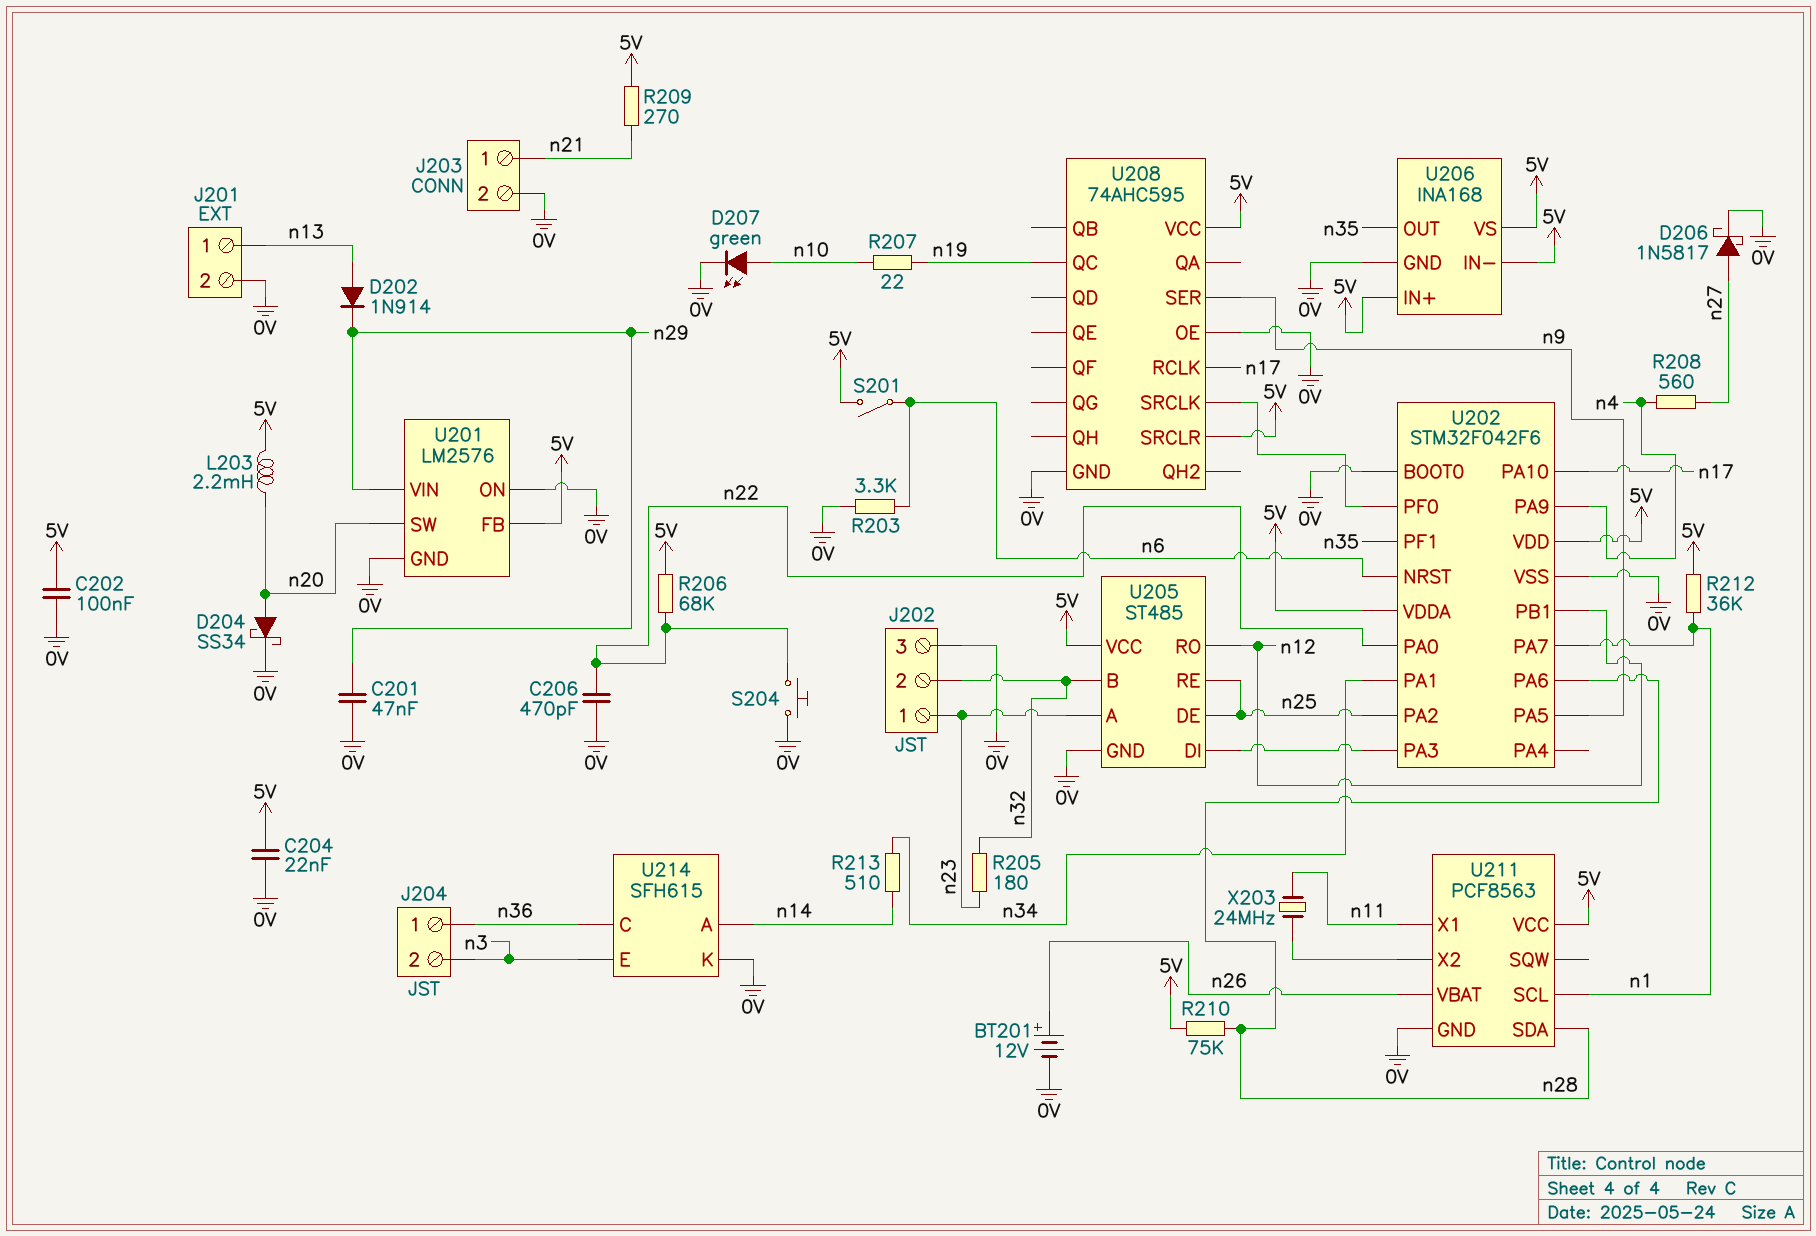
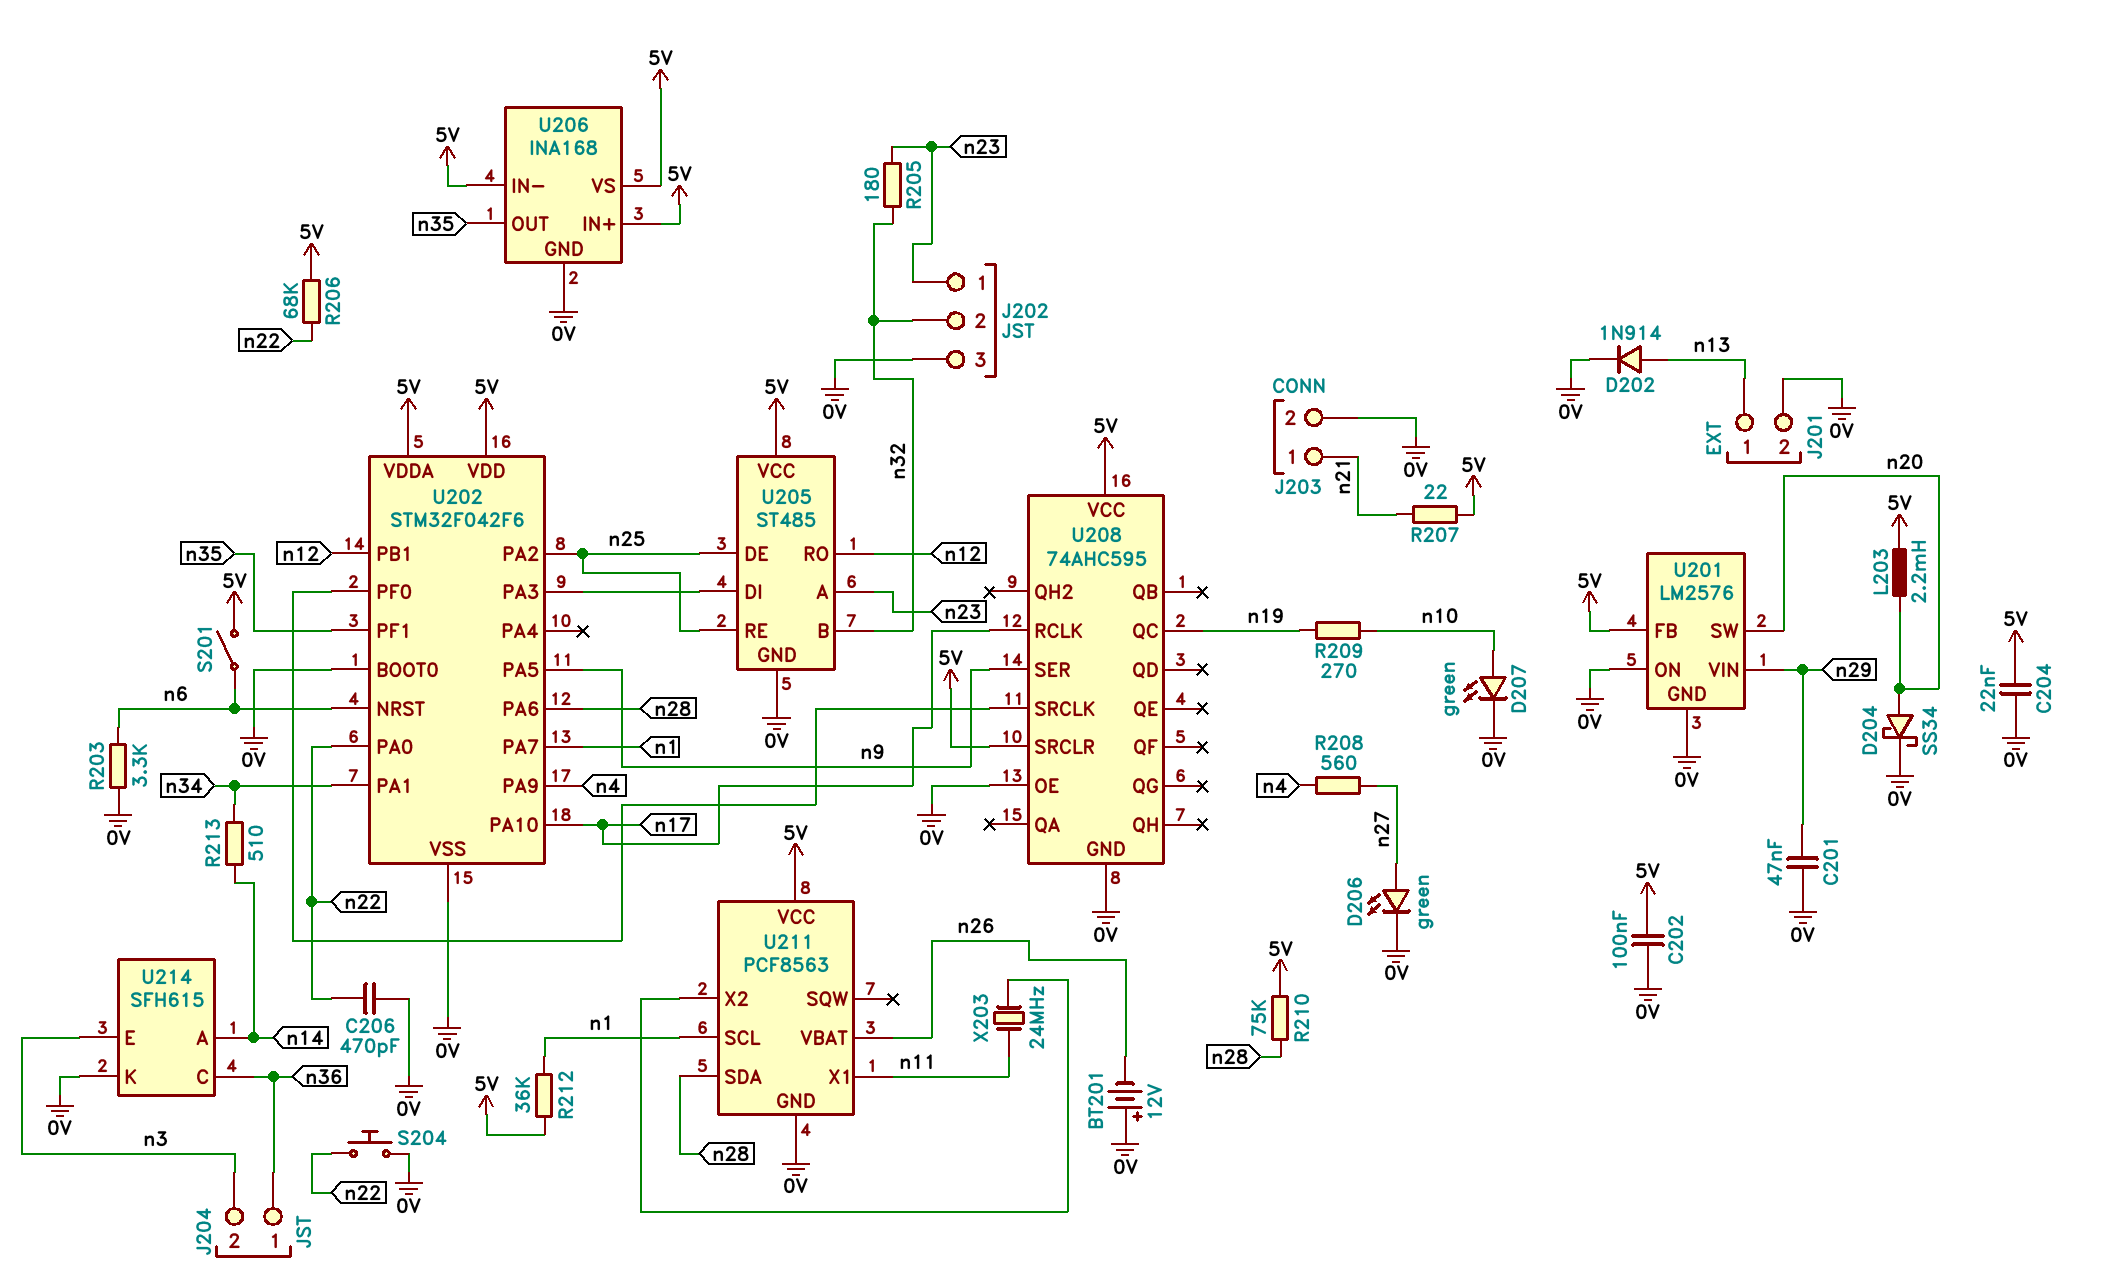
BT201: 12V (plus n26, minus 0V) -> 12V (plus 0V, minus n26)
D202: diode 1N914 (A n13, K n29) -> diode 1N914 (A n13, K 0V)
D206: schottky 1N5817 (A n27, K 0V) -> LED green (A n27, K 0V)
R207: 22 (n10, n19) -> 22 (5V, n21)
R209: 270 (5V, n21) -> 270 (n10, n19)

